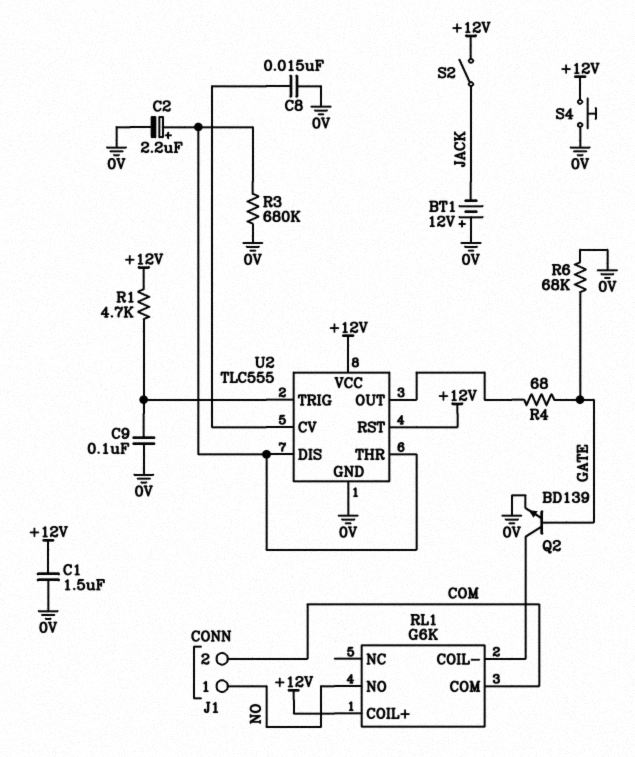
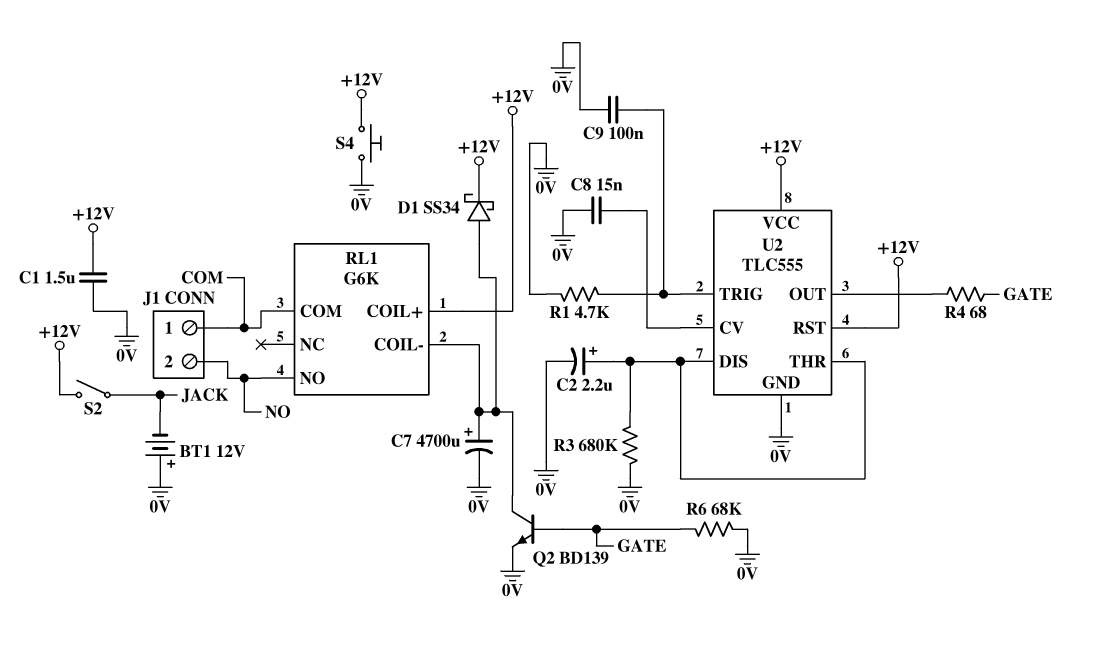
C7: none -> 4700uF (plus RL1/COIL-, minus 0V)
D1: none -> schottky SS34 (A RL1/COIL-, K +12V)
J1 pin 1: NO -> COM
J1 pin 2: COM -> NO
R1: 4.7k (+12V, U2/TRIG) -> 4.7k (0V, U2/TRIG)

